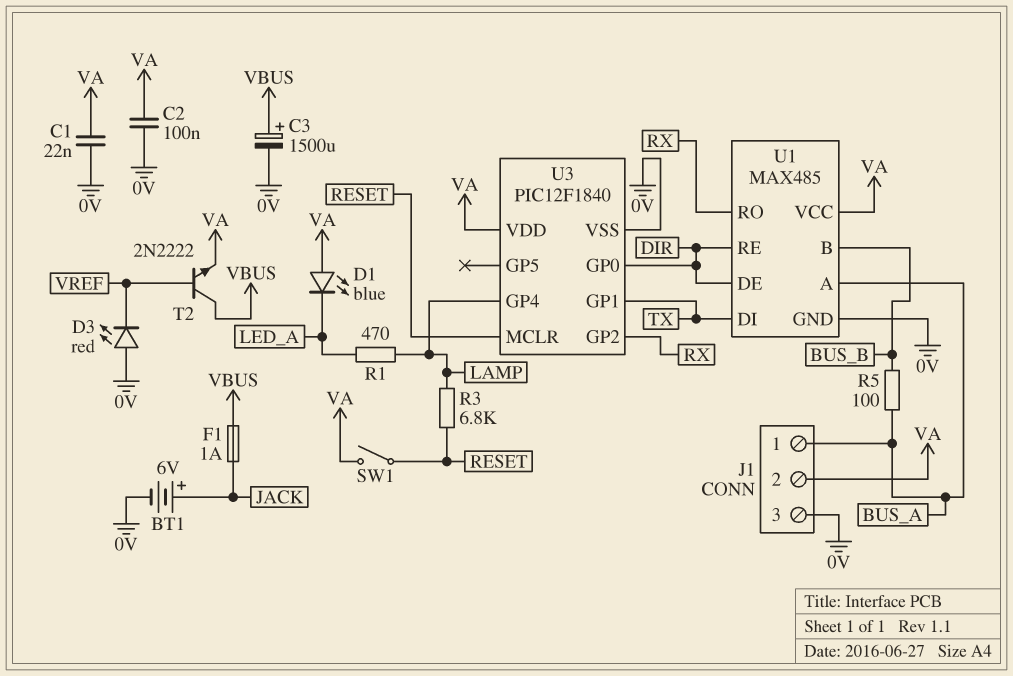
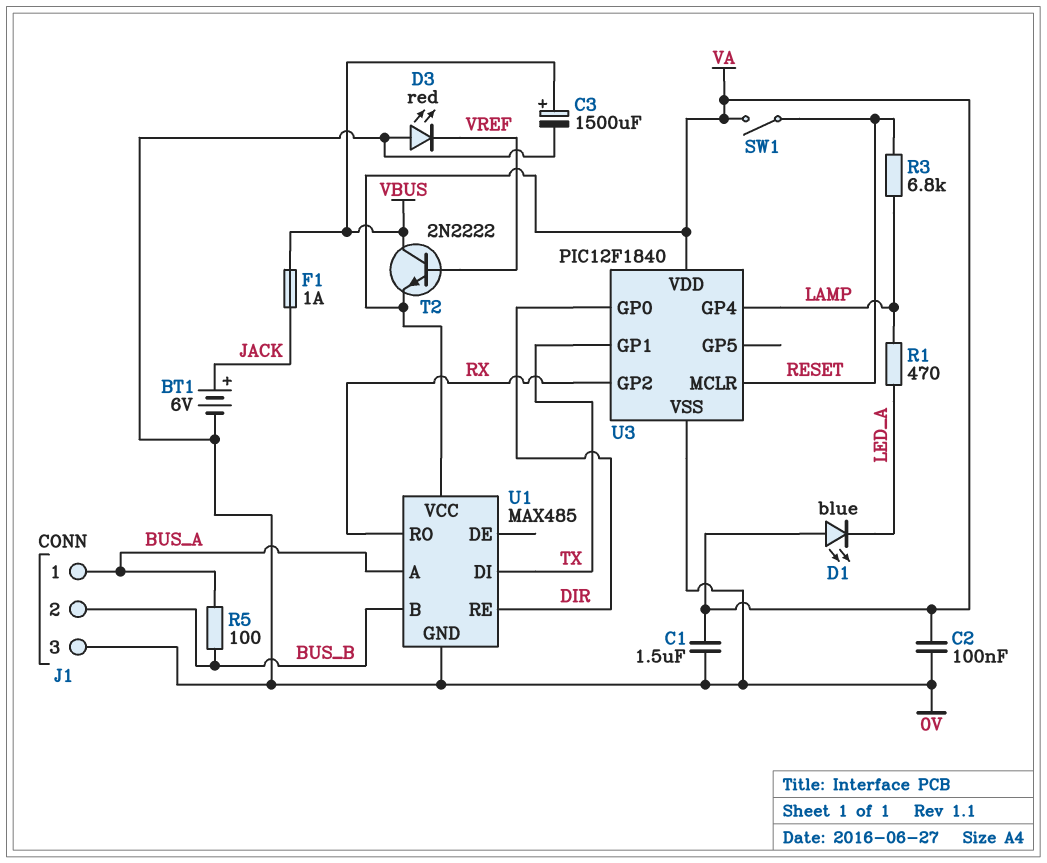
C1: 22nF (0V, VA) -> 1.5uF (0V, VA)
J1 pin 2: VA -> BUS_B
U1 pin DE: DIR -> none

